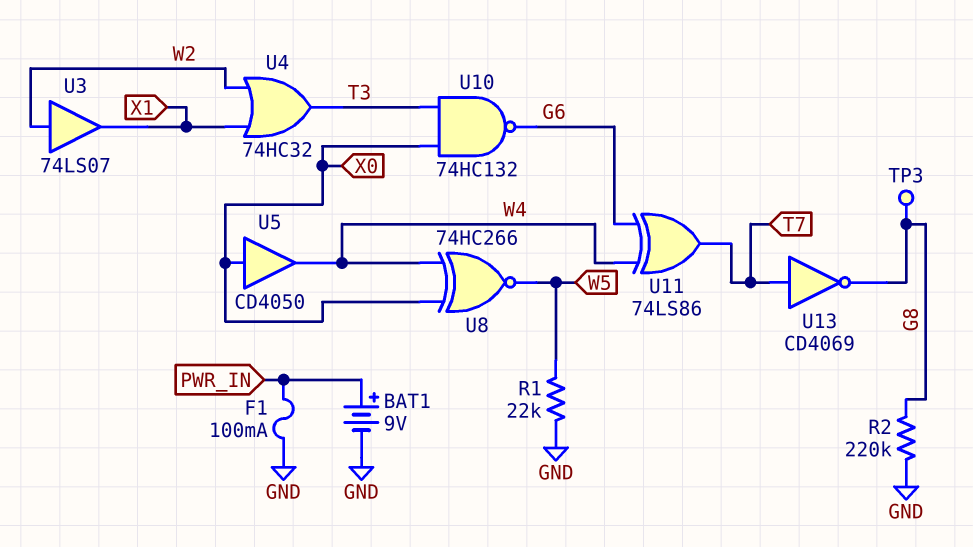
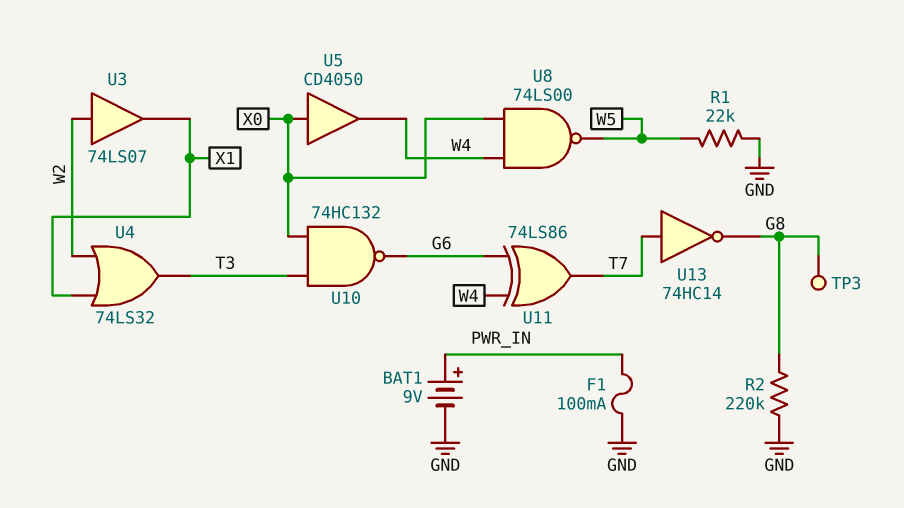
U4: OR 74HC32 (in W2, in X1, out T3) -> OR 74LS32 (in W2, in X1, out T3)
U8: XNOR 74HC266 (in W4, in X0, out W5) -> NAND 74LS00 (in W4, in X0, out W5)
U13: NOT CD4069 (in T7, out G8) -> NOT 74HC14 (in T7, out G8)

